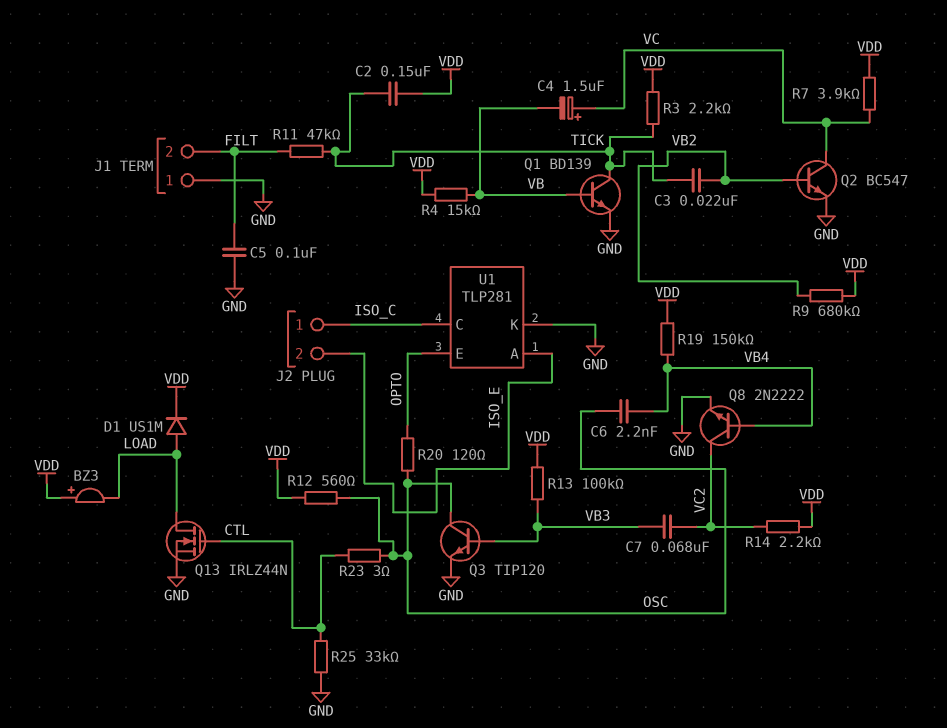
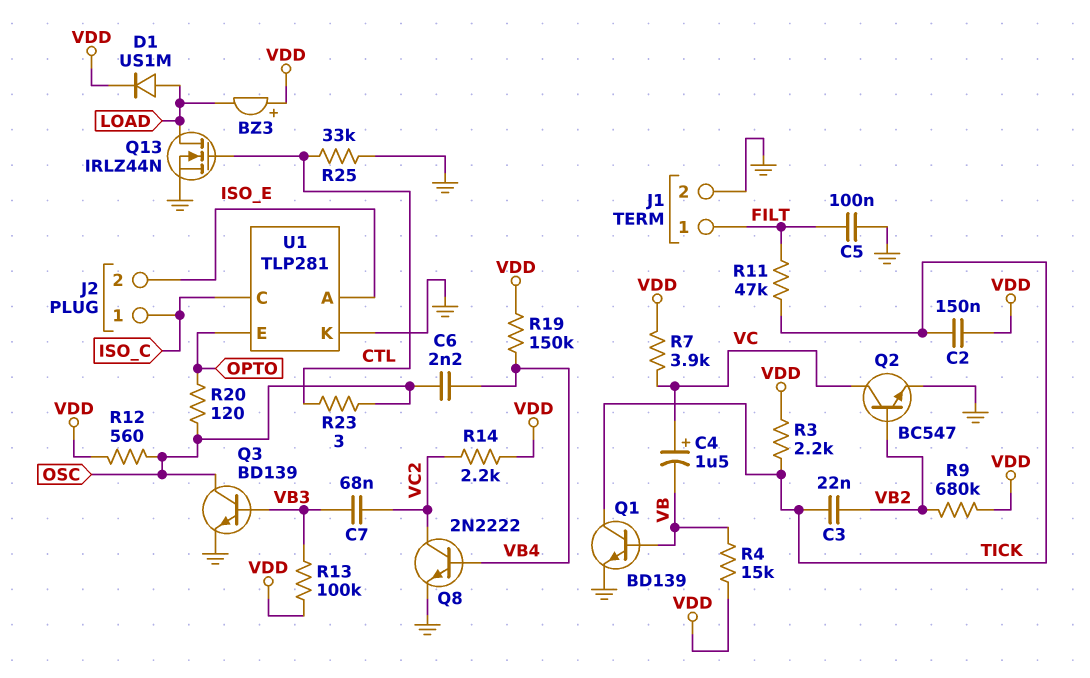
J1 pin 1: GND -> FILT
J1 pin 2: FILT -> GND
Q3: NPN TIP120 (B VB3, C OSC, E GND) -> NPN BD139 (B VB3, C OSC, E GND)

